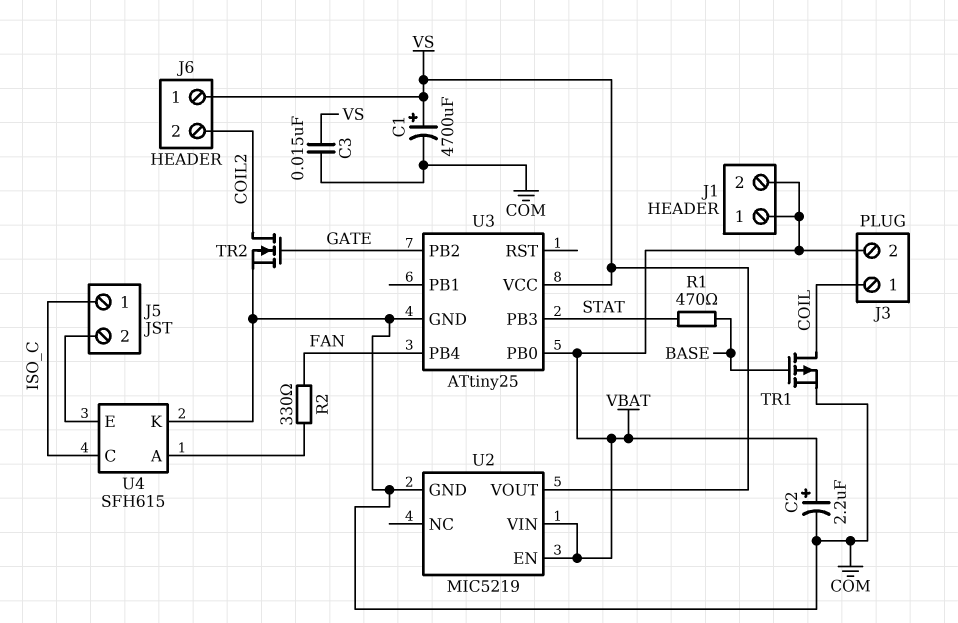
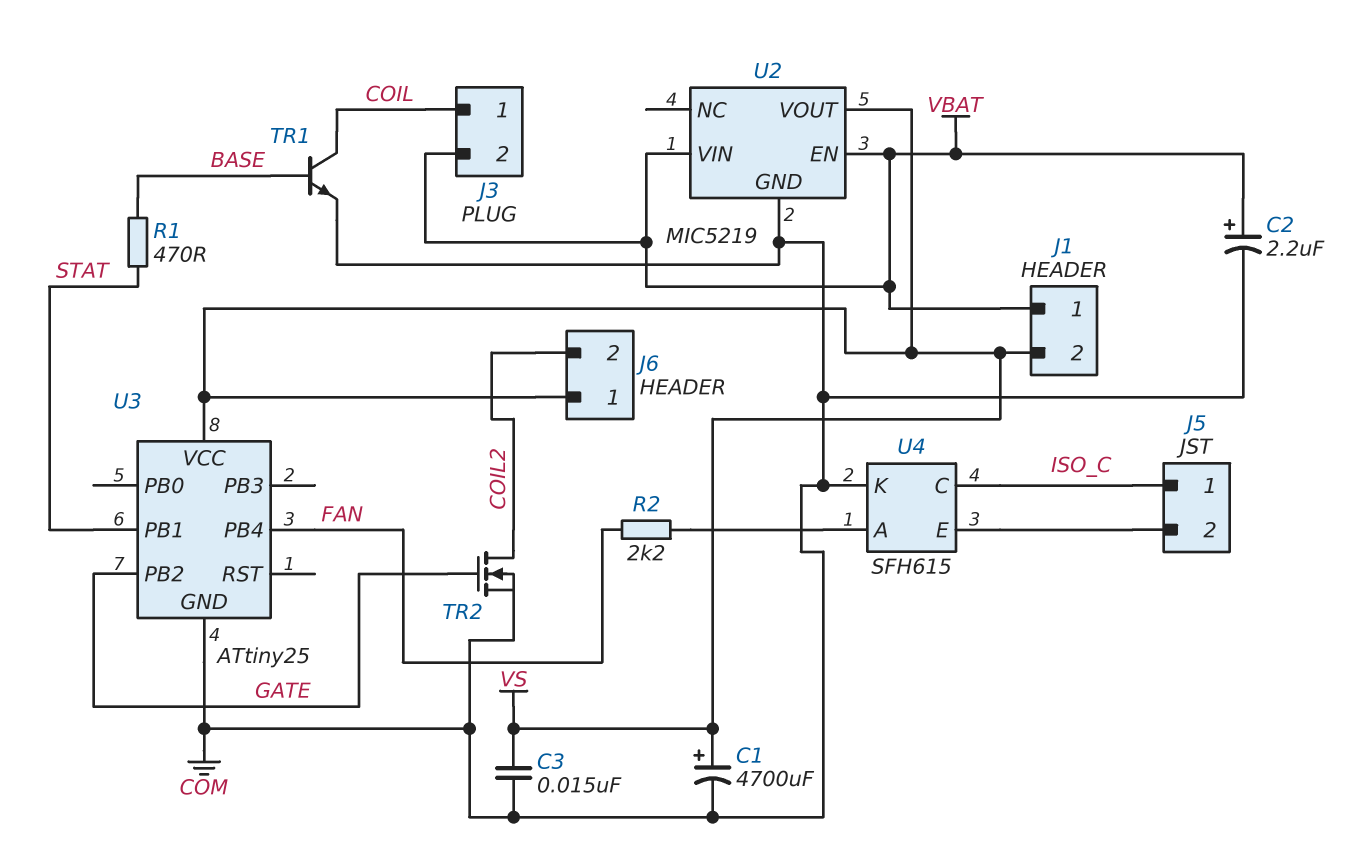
J1 pin 2: VBAT -> VS
R2: 330 (FAN, U4/A) -> 2.2k (FAN, U4/A)
TR1: PMOS (G BASE, D COIL, S COM) -> NPN (B BASE, C COIL, E COM)
U3 pin PB0: VBAT -> none
U3 pin PB1: none -> STAT
U3 pin PB3: STAT -> none

